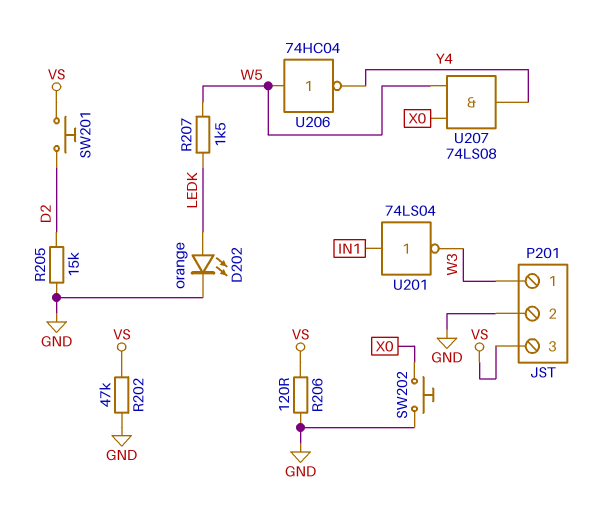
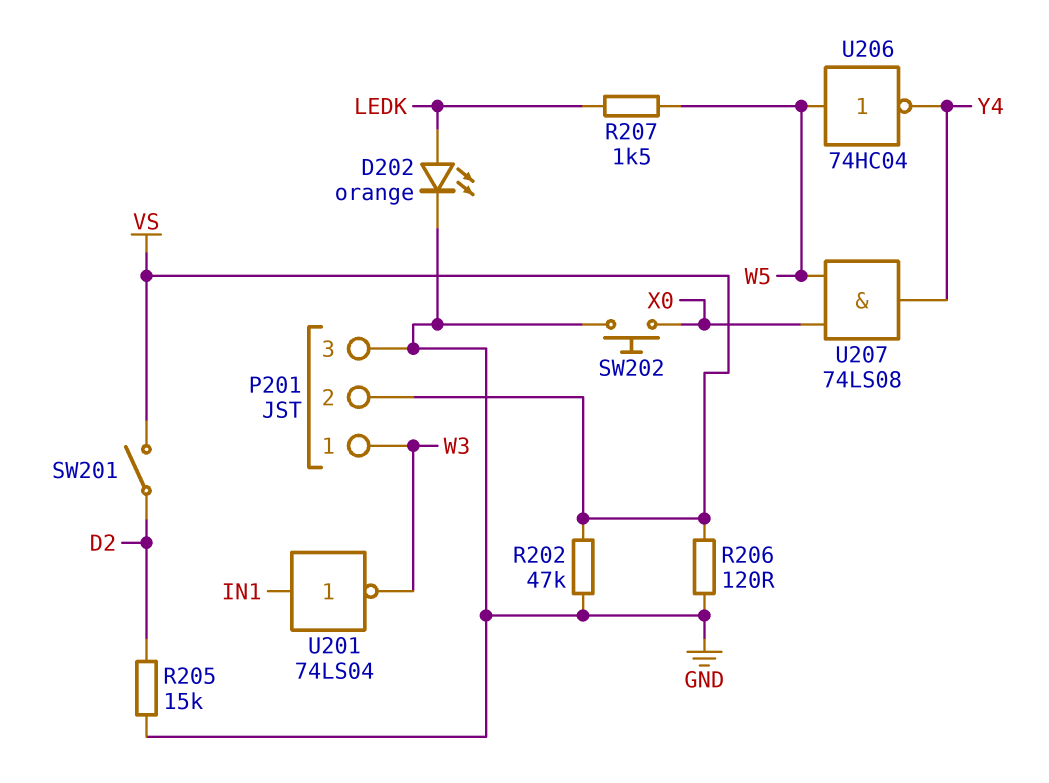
P201 pin 2: GND -> VS
P201 pin 3: VS -> GND
SW201: button (D2, VS) -> switch (D2, VS)

